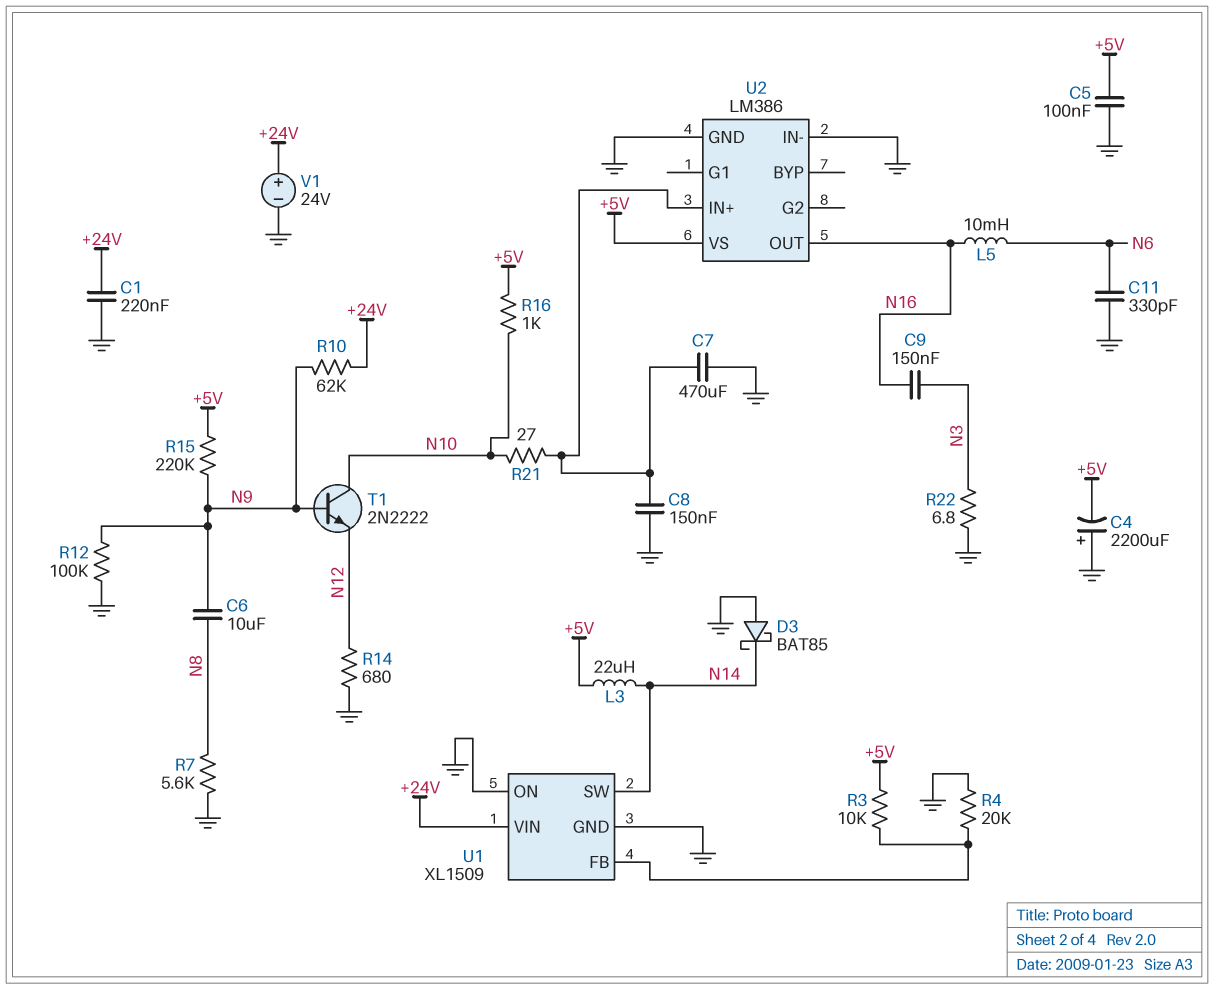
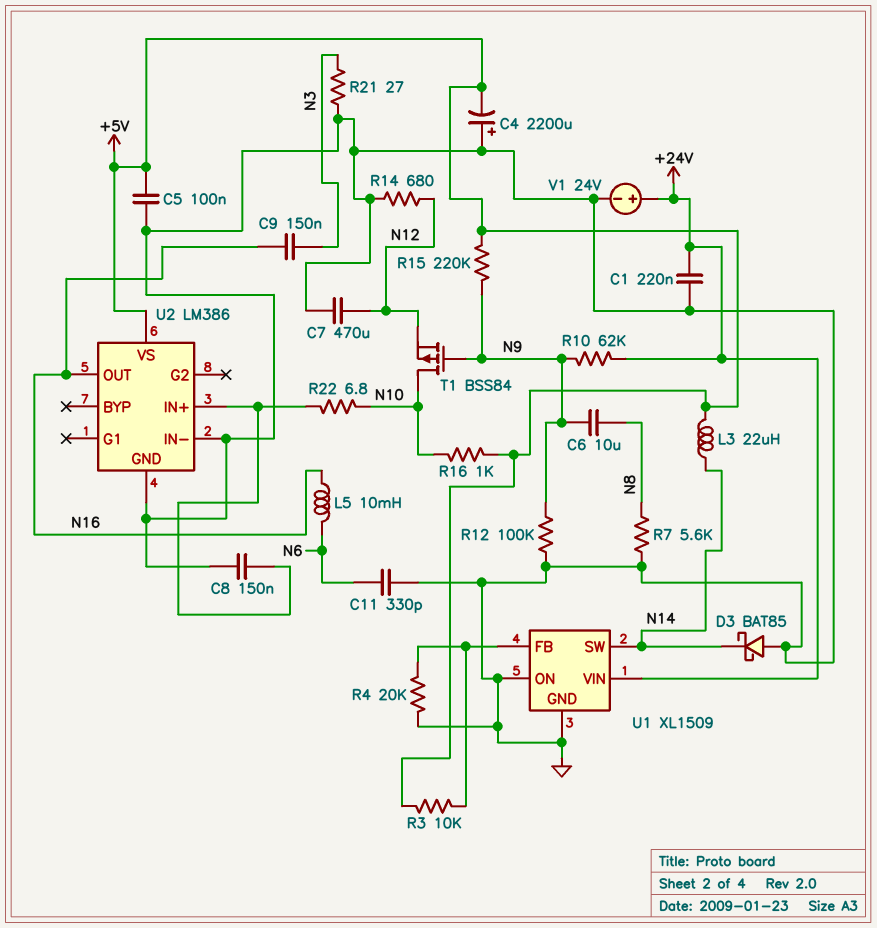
C7: 470uF (GND, U2/IN+) -> 470uF (GND, N12)
R21: 27 (N10, U2/IN+) -> 27 (GND, N3)
R22: 6.8 (GND, N3) -> 6.8 (N10, U2/IN+)
T1: NPN 2N2222 (B N9, C N10, E N12) -> PMOS BSS84 (G N9, D N10, S N12)

